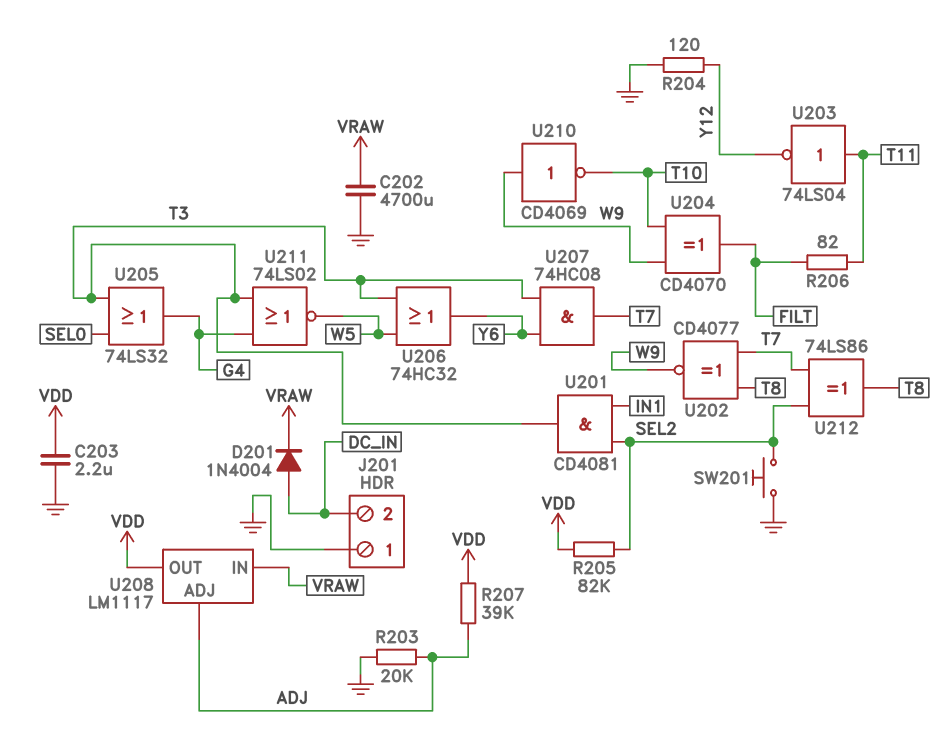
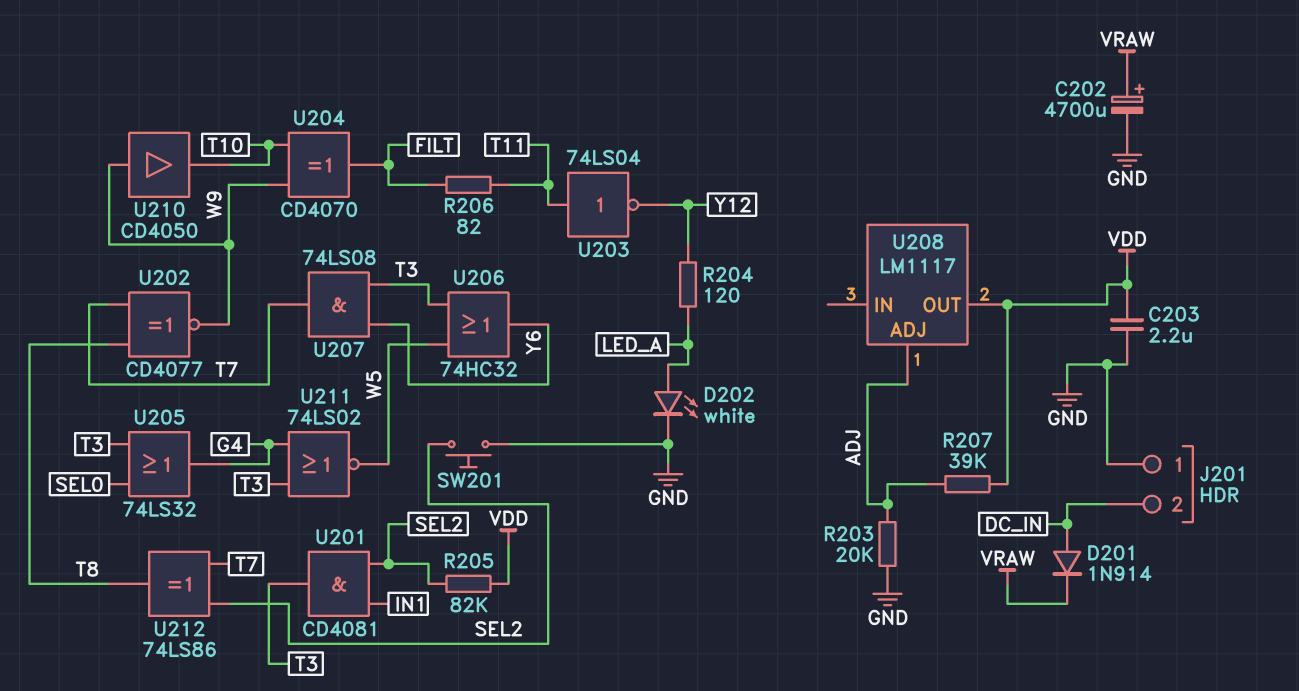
C202: 4700uF (GND, VRAW) -> 4700uF (plus VRAW, minus GND)
D201: diode 1N4004 (A DC_IN, K VRAW) -> diode 1N914 (A DC_IN, K VRAW)
D202: none -> LED white (A LED_A, K GND)
R204: 120 (GND, Y12) -> 120 (LED_A, Y12)
U207: AND 74HC08 (in T3, in Y6, out T7) -> AND 74LS08 (in T3, in Y6, out T7)
U208 pin IN: VRAW -> none
U210: NOT CD4069 (in W9, out T10) -> buffer CD4050 (in W9, out T10)

